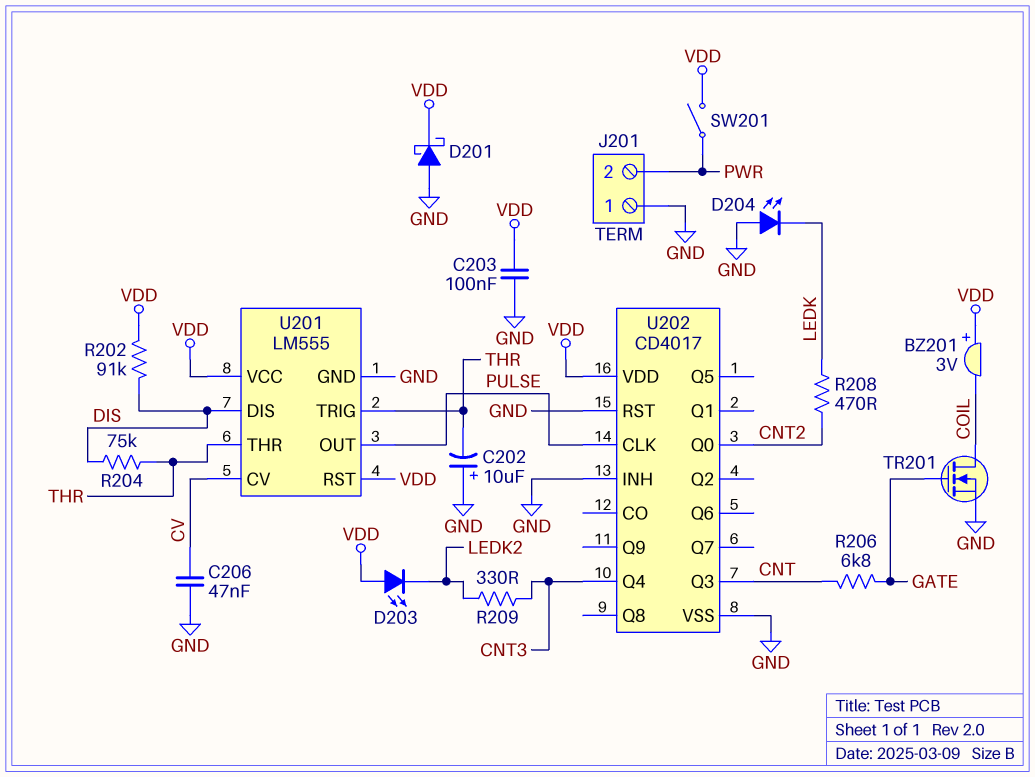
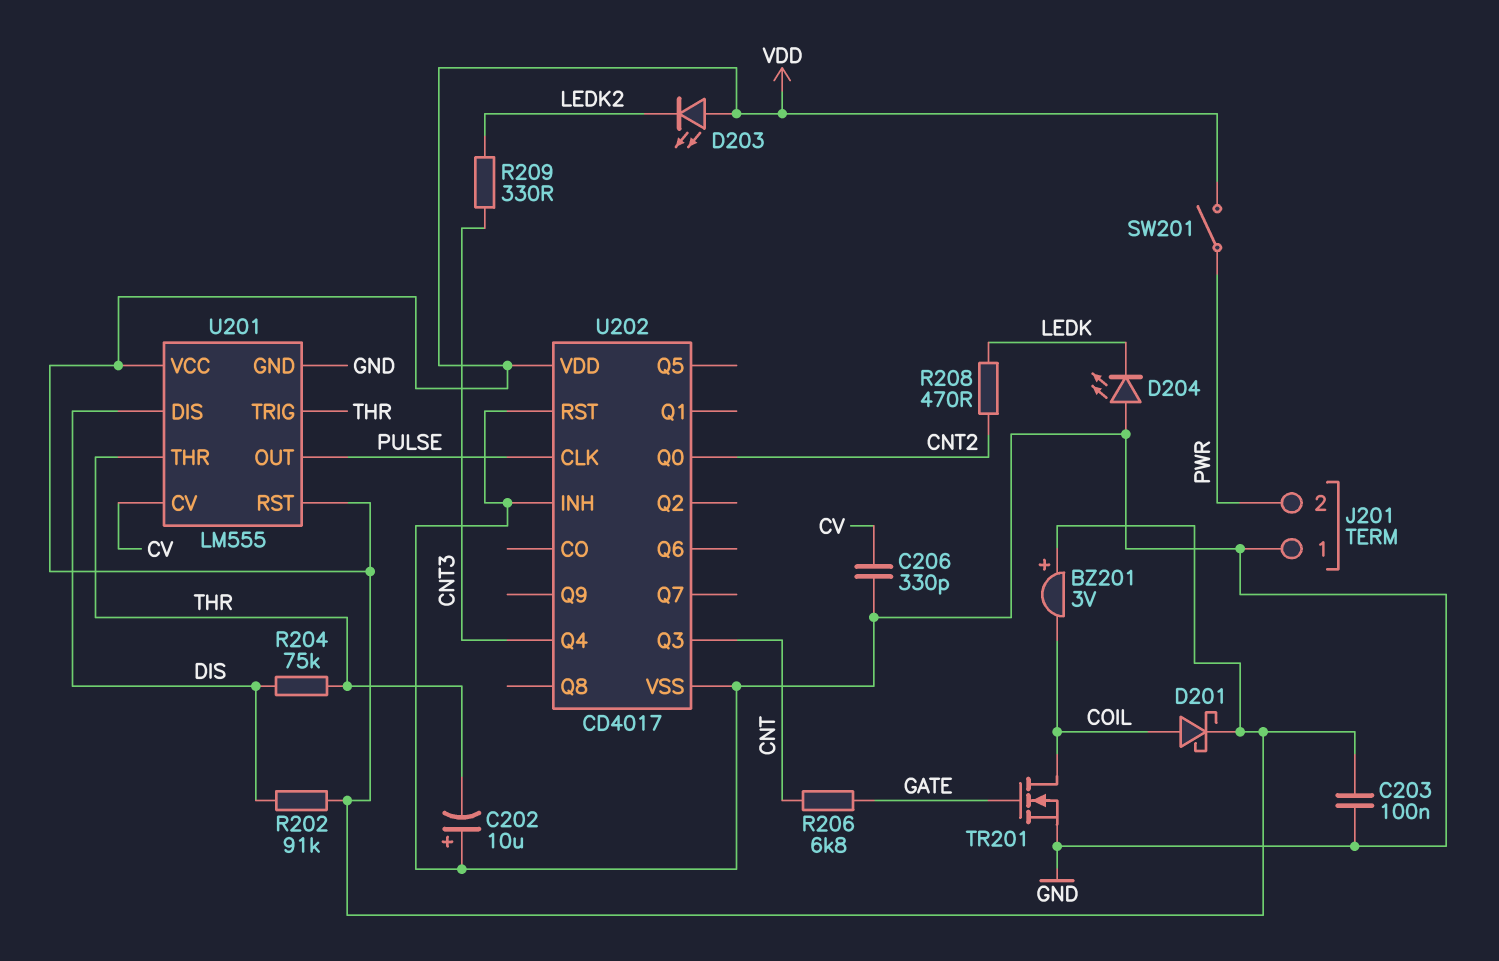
C206: 47nF (CV, GND) -> 330pF (CV, GND)
D201: schottky (A GND, K VDD) -> schottky (A COIL, K VDD)

